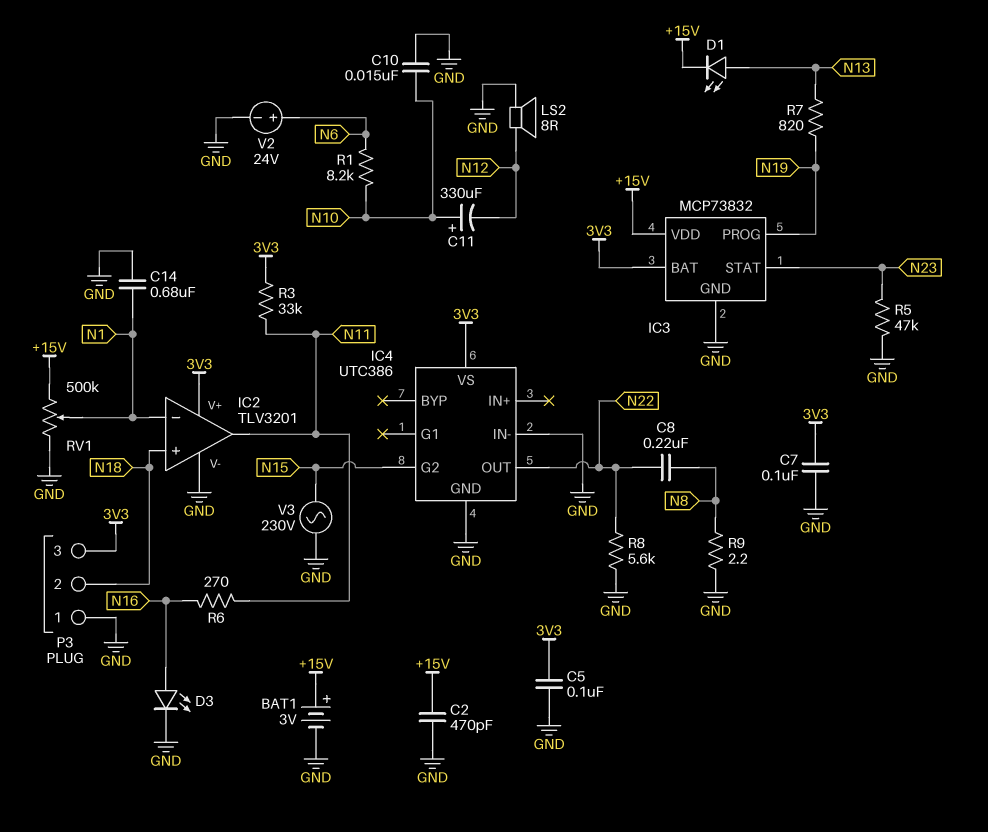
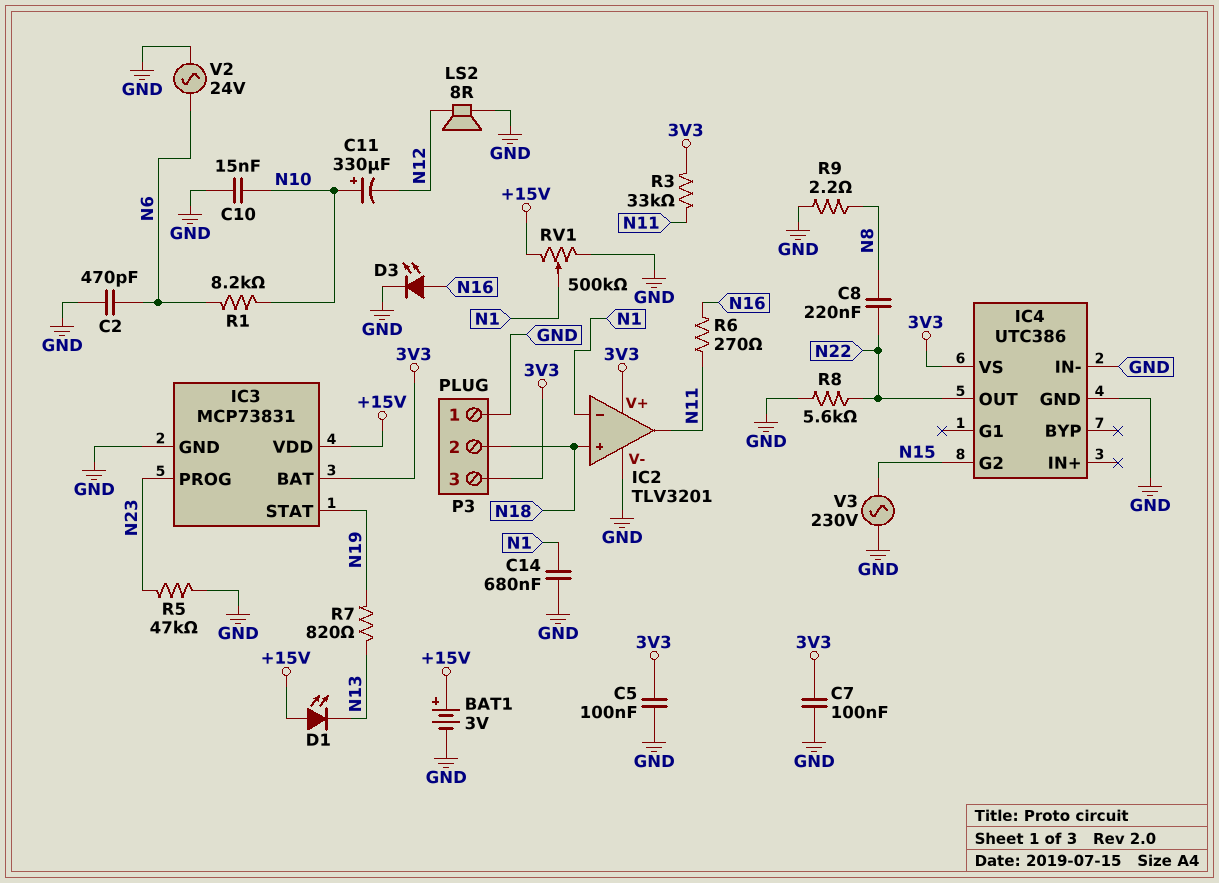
C2: 470pF (+15V, GND) -> 470pF (GND, N6)
D1: LED (A N13, K +15V) -> LED (A +15V, K N13)
IC3: MCP73832 -> MCP73831
IC3 pin PROG: N19 -> N23
IC3 pin STAT: N23 -> N19
V2: 24V (plus N6, minus GND) -> AC 24V (GND, N6)

